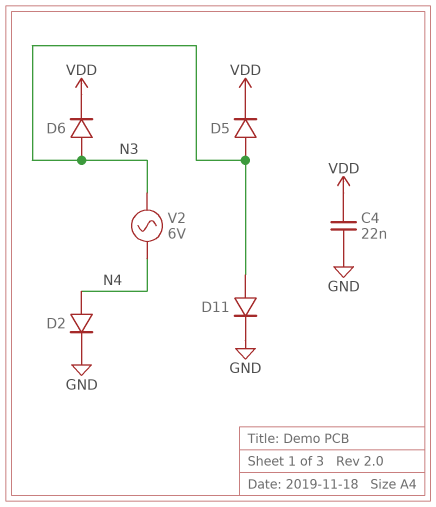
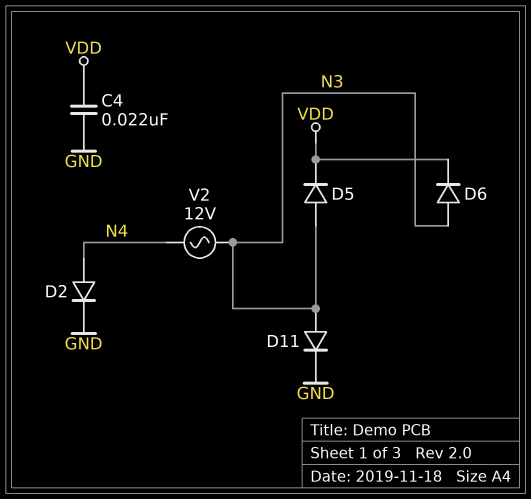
V2: AC 6V (N3, N4) -> AC 12V (N3, N4)

